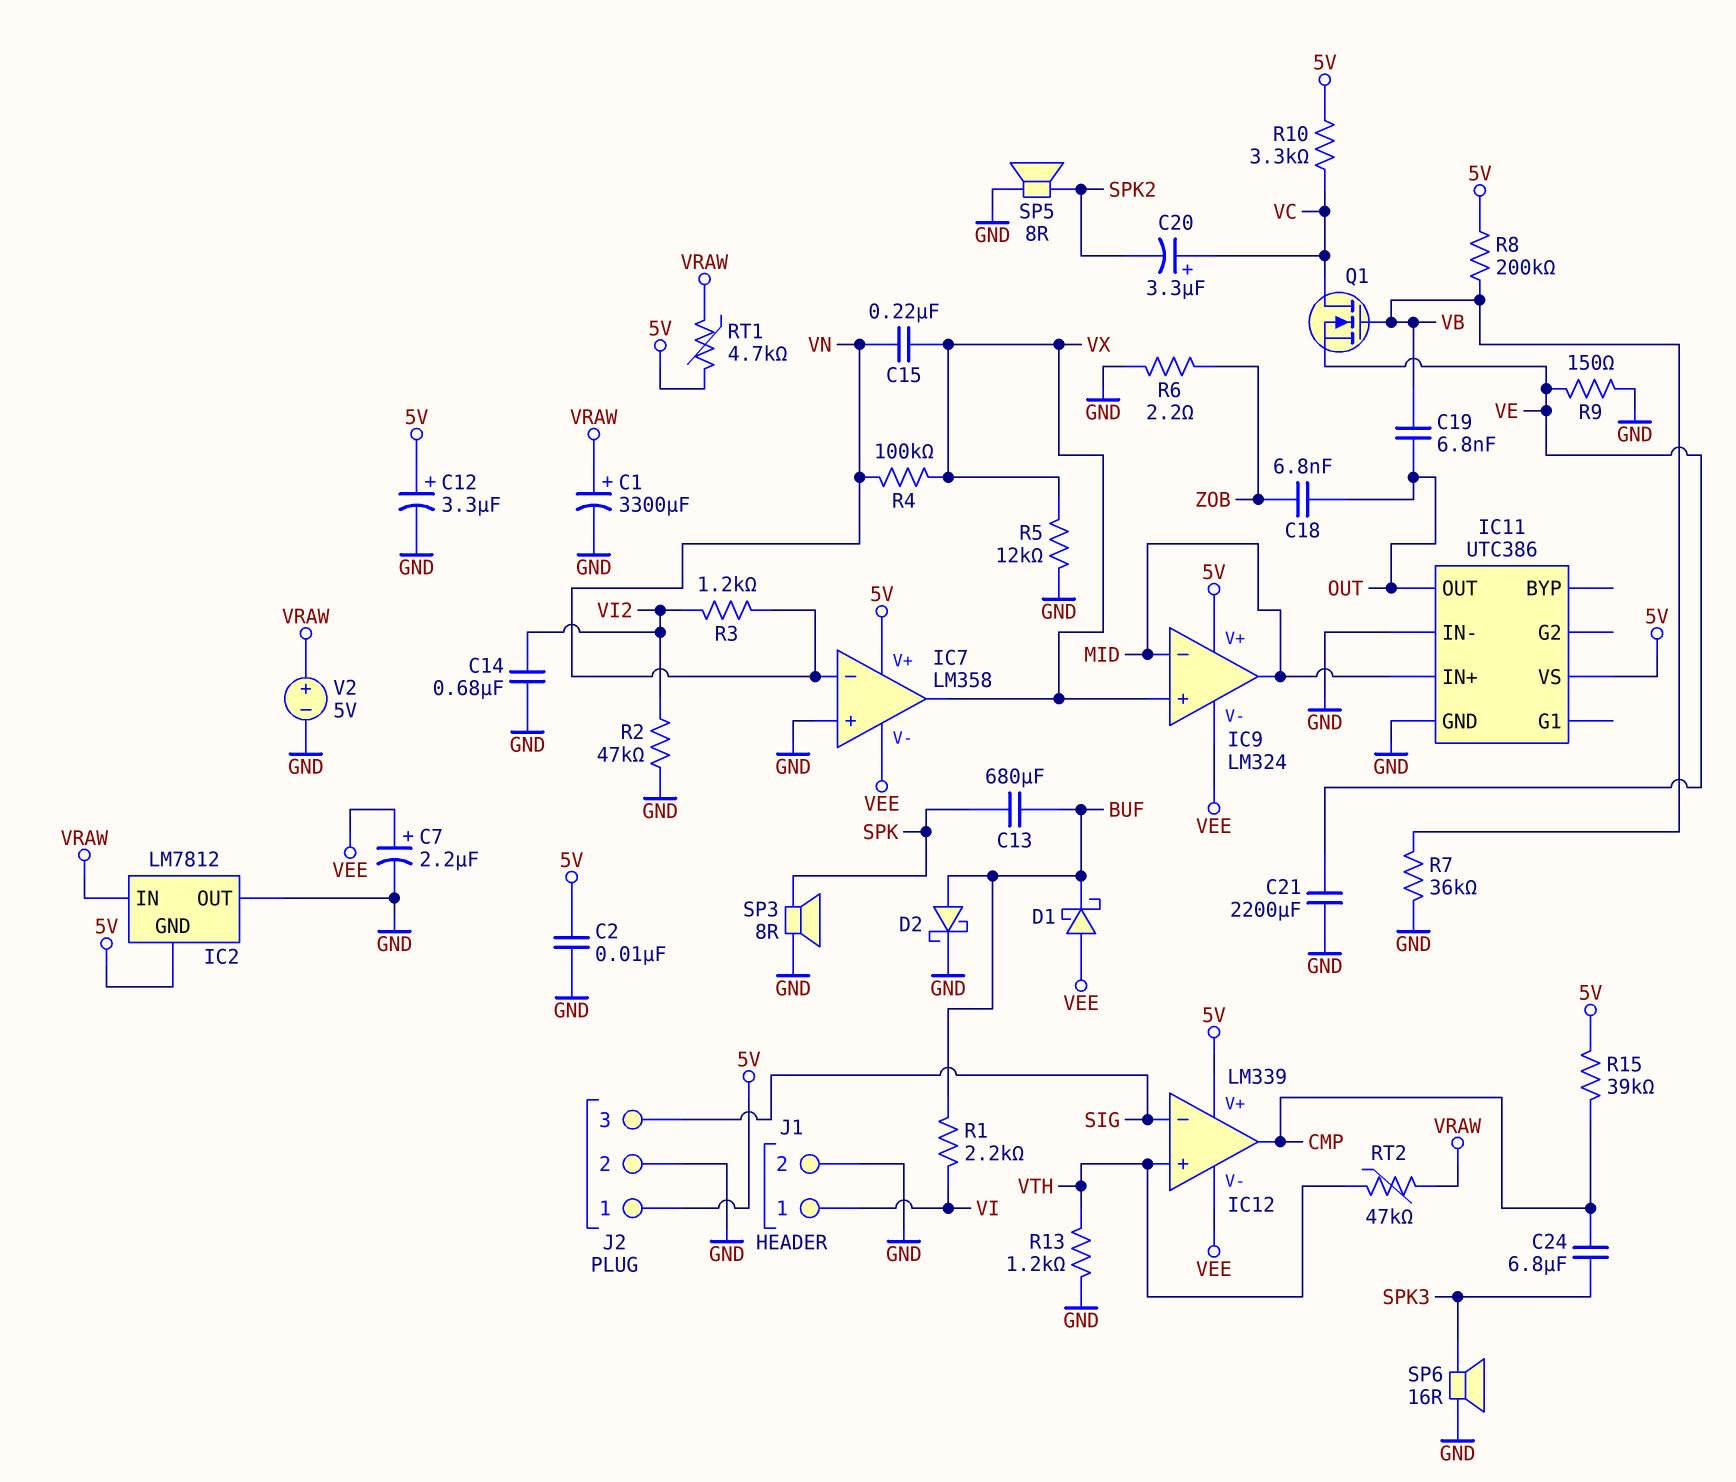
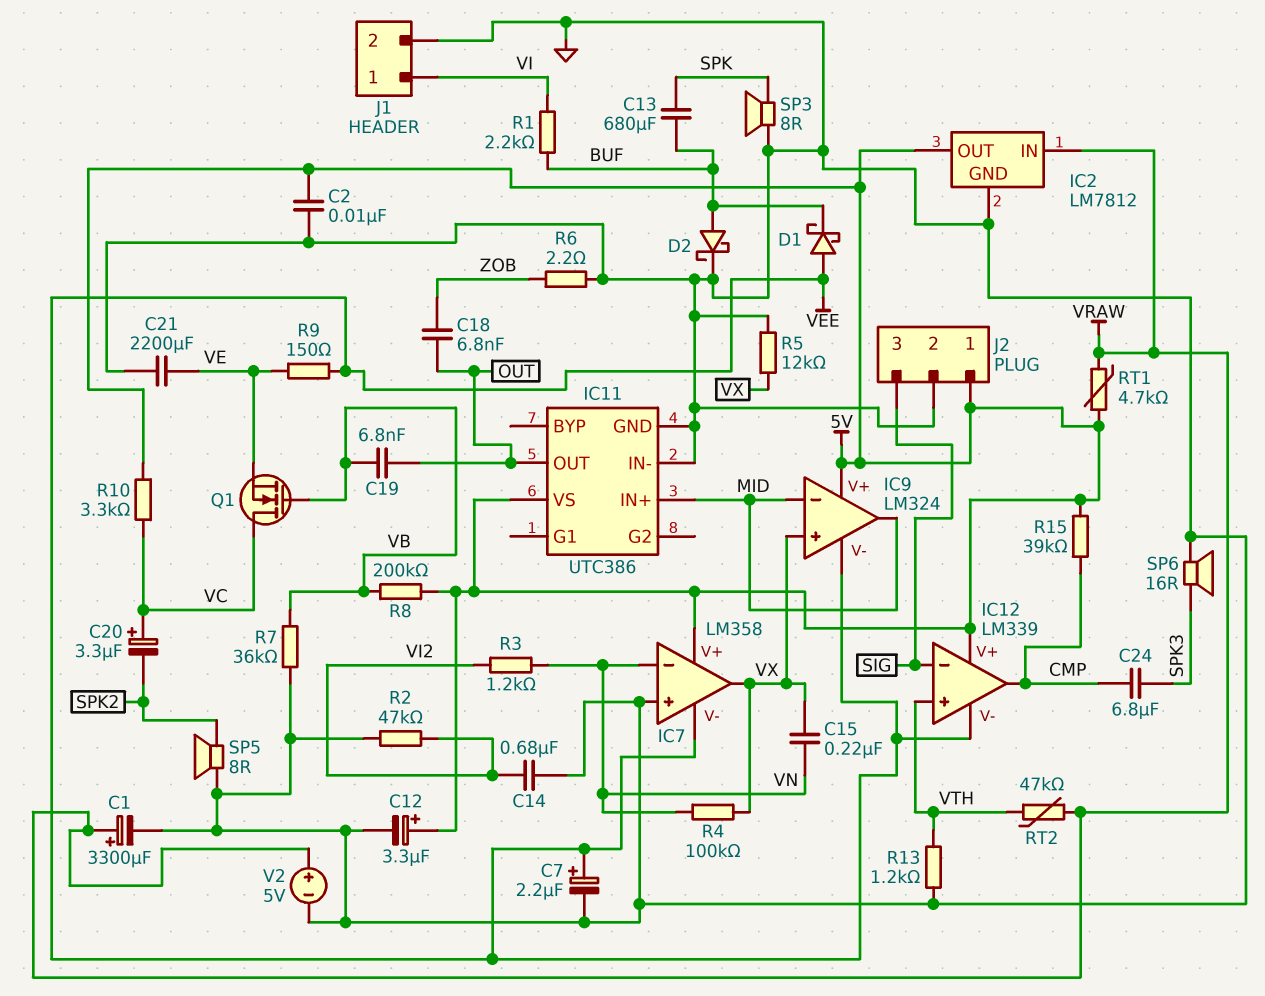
IC2 pin GND: 5V -> GND
IC2 pin OUT: GND -> 5V
R9: 150 (GND, VE) -> 150 (VE, VEE)

